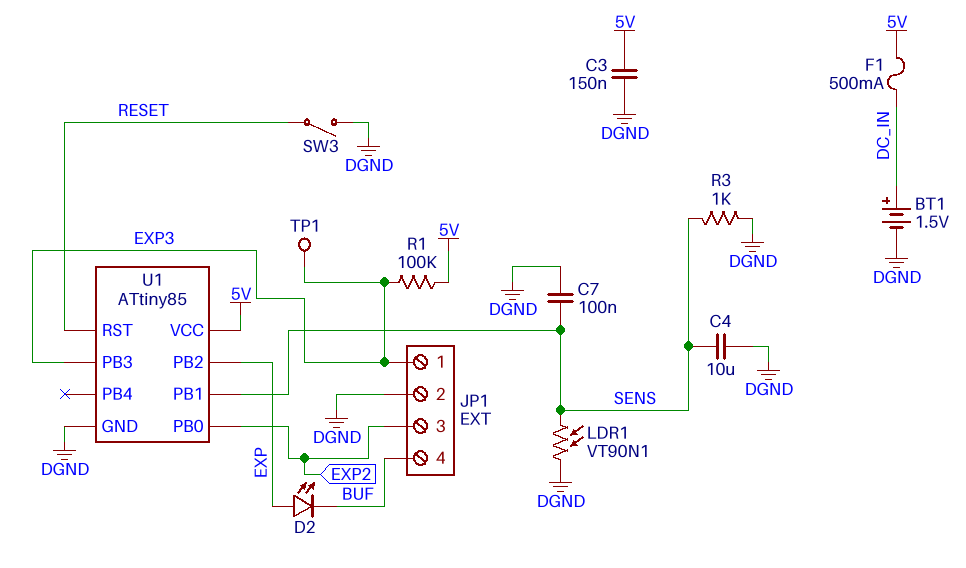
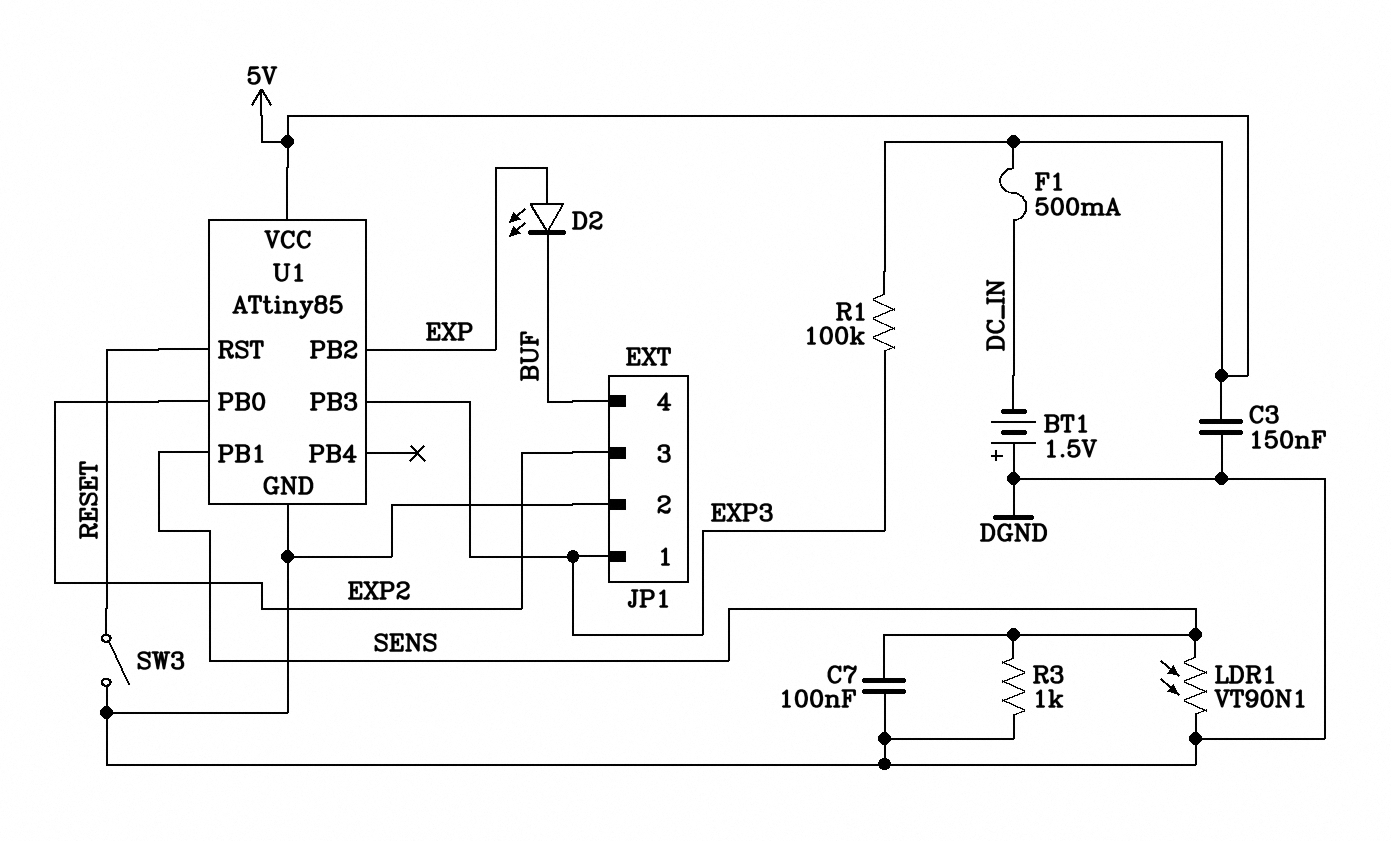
BT1: 1.5V (plus DC_IN, minus DGND) -> 1.5V (plus DGND, minus DC_IN)
C4: 10uF (DGND, SENS) -> none
TP1: test point (EXP3) -> none

